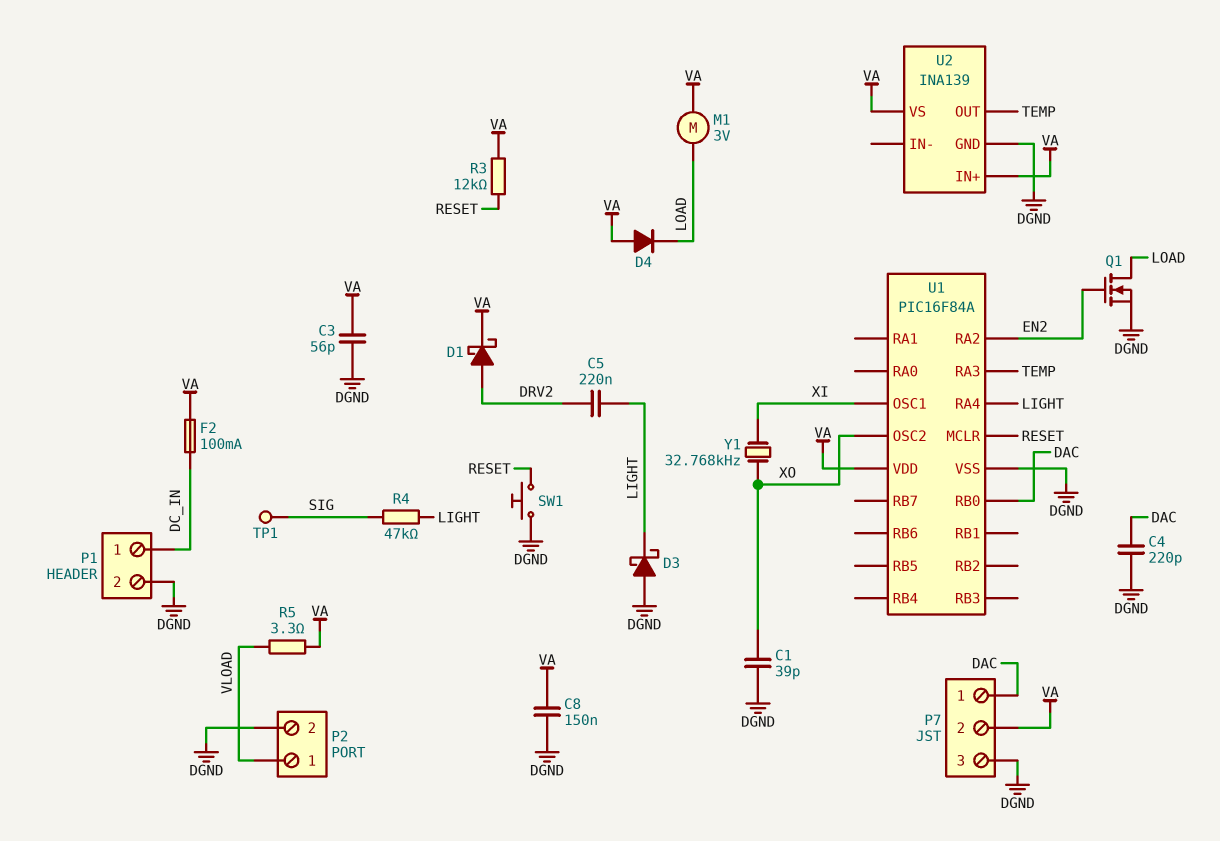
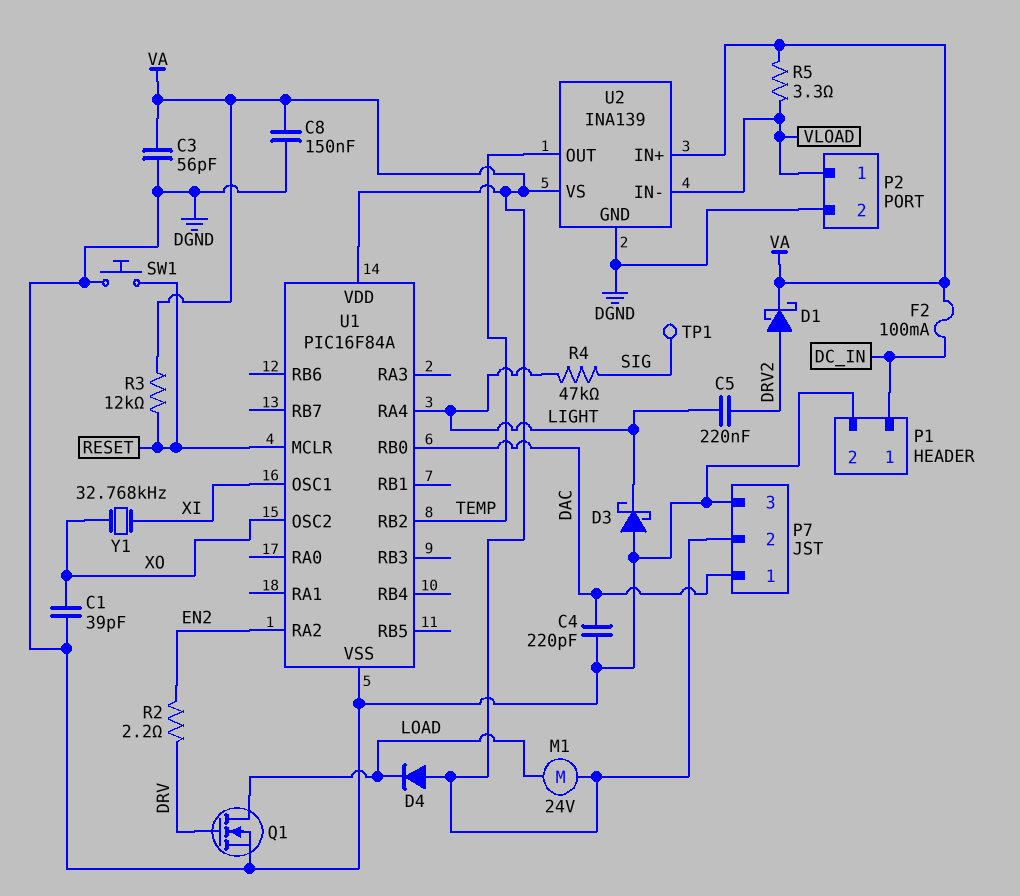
M1: motor 3V (LOAD, VA) -> motor 24V (LOAD, VA)
Q1: NMOS (G EN2, D LOAD, S DGND) -> NMOS (G DRV, D LOAD, S DGND)
R2: none -> 2.2 (DRV, EN2)
U1 pin RA3: TEMP -> none
U1 pin RB2: none -> TEMP
U2 pin IN-: none -> VLOAD

